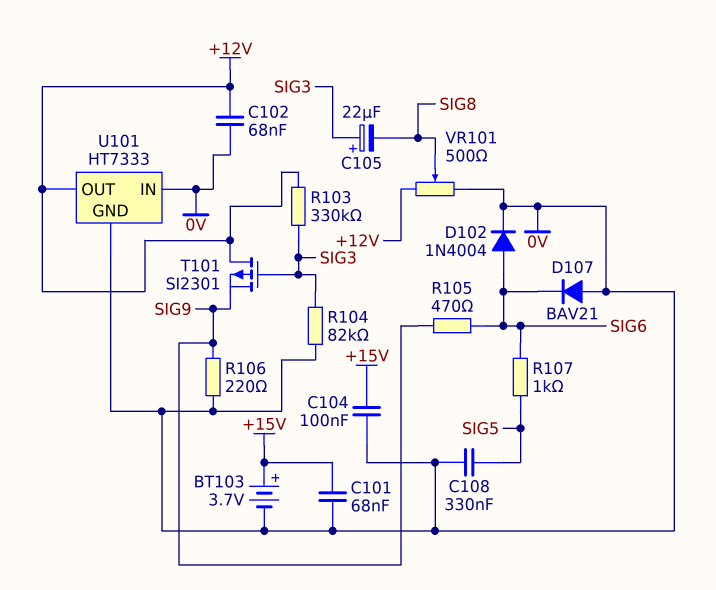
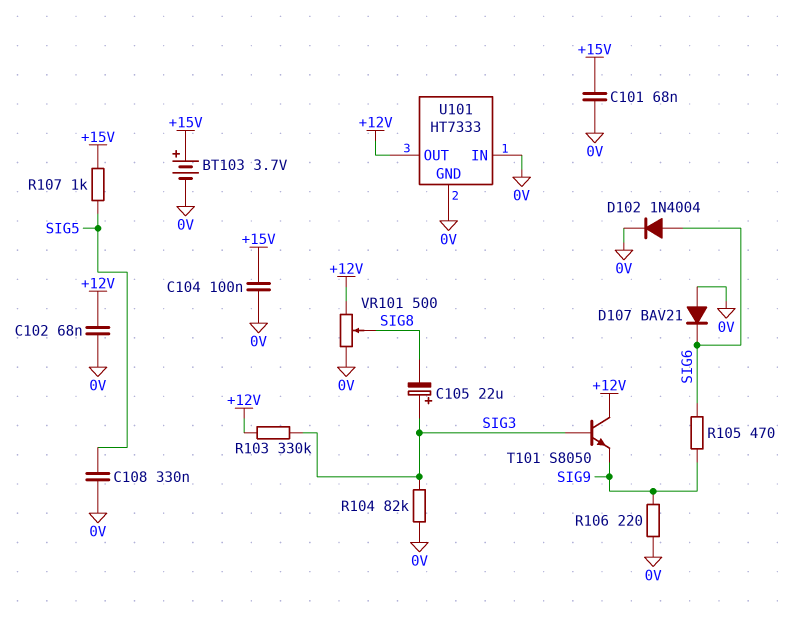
R107: 1k (SIG5, SIG6) -> 1k (+15V, SIG5)
T101: PMOS SI2301 (G SIG3, D +12V, S SIG9) -> NPN S8050 (B SIG3, C +12V, E SIG9)

